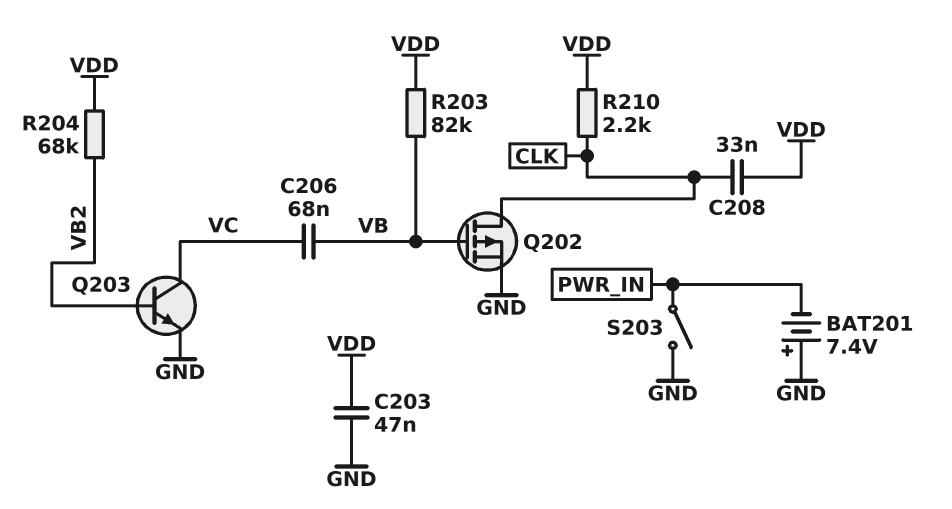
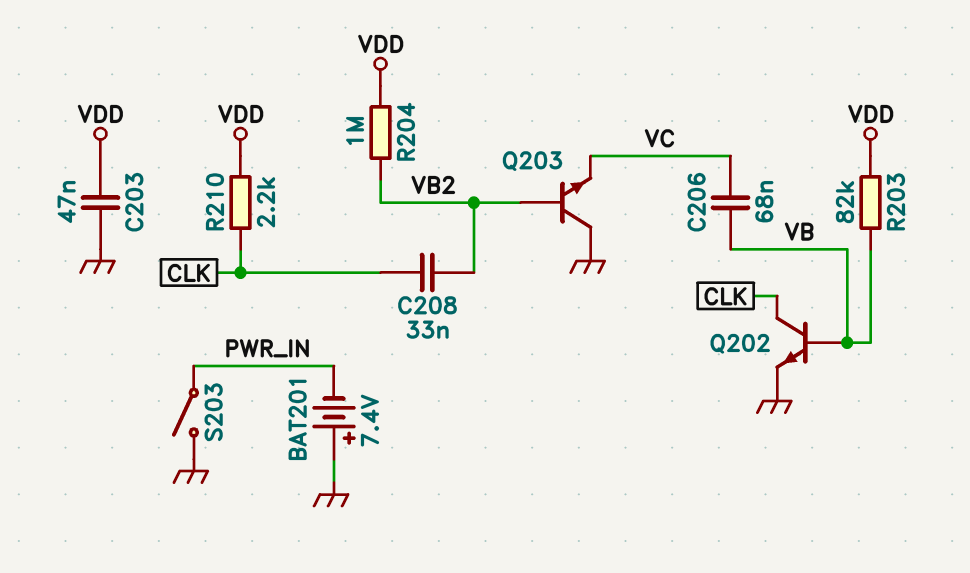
C208: 33nF (CLK, VDD) -> 33nF (CLK, VB2)
Q202: PMOS (G VB, D CLK, S GND) -> NPN (B VB, C CLK, E GND)
Q203: NPN (B VB2, C VC, E GND) -> NPN (B VB2, C GND, E VC)
R204: 68k (VB2, VDD) -> 1M (VB2, VDD)

